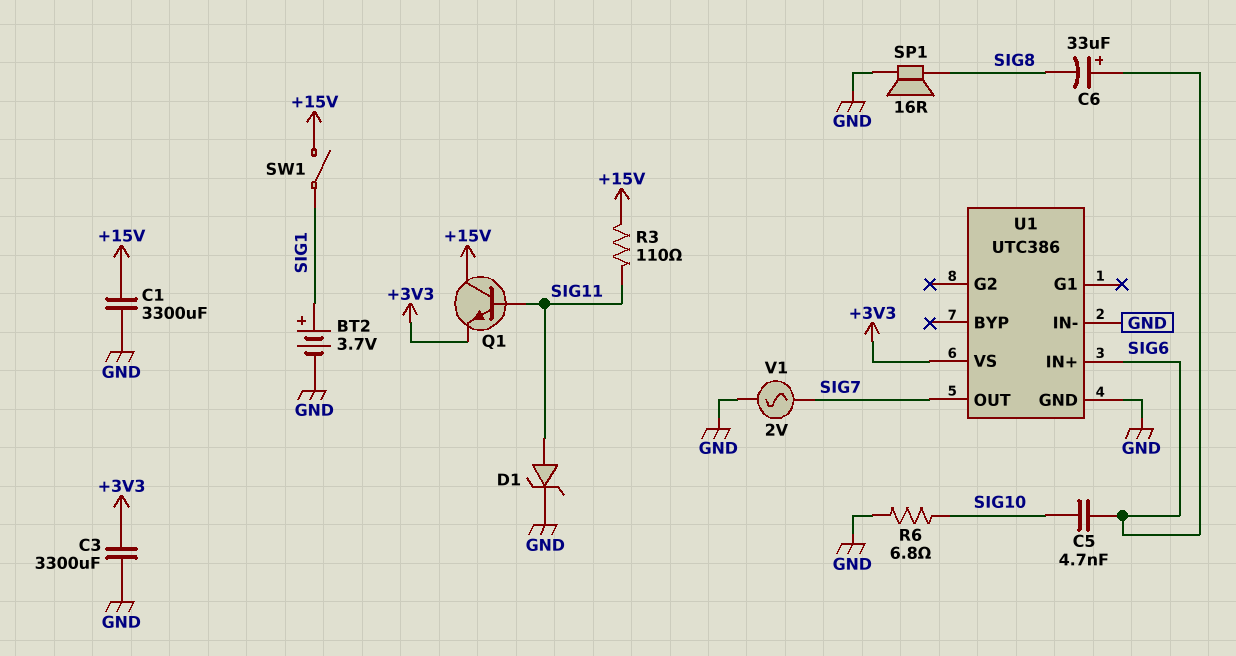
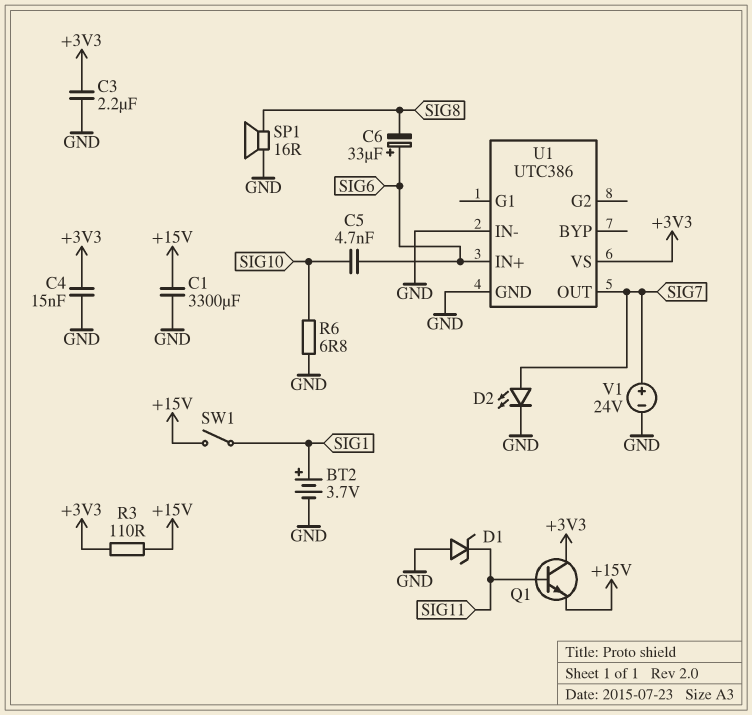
C3: 3300uF (+3V3, GND) -> 2.2uF (+3V3, GND)
C4: none -> 15nF (+3V3, GND)
D1: zener (A SIG11, K GND) -> zener (A GND, K SIG11)
D2: none -> LED (A SIG7, K GND)
Q1: NPN (B SIG11, C +15V, E +3V3) -> NPN (B SIG11, C +3V3, E +15V)
R3: 110 (+15V, SIG11) -> 110 (+3V3, +15V)
V1: AC 2V (GND, SIG7) -> 24V (plus SIG7, minus GND)

